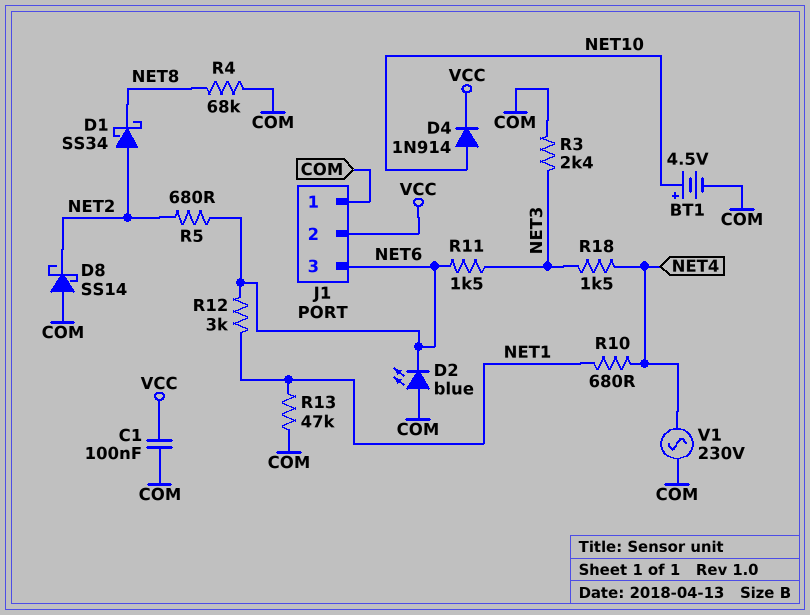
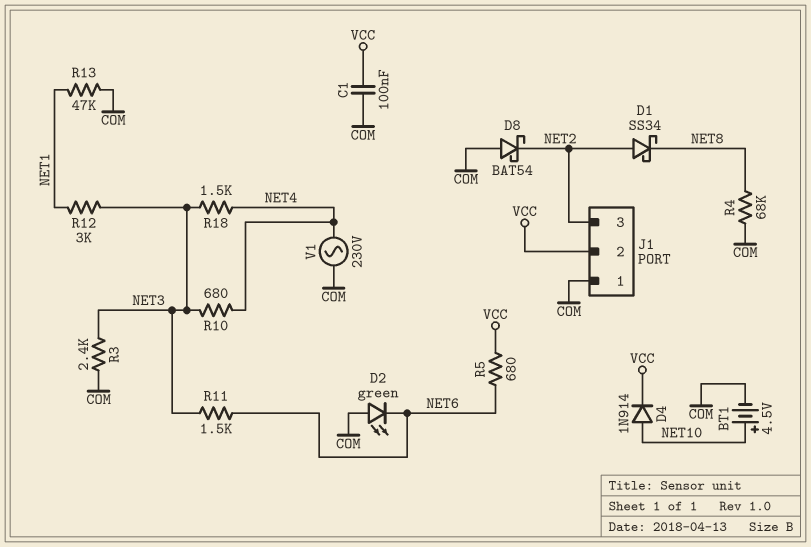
D2: LED blue (A COM, K NET6) -> LED green (A COM, K NET6)
D8: schottky SS14 (A COM, K NET2) -> schottky BAT54 (A COM, K NET2)
J1 pin 3: NET6 -> NET2
R5: 680 (NET2, NET6) -> 680 (NET6, VCC)
R10: 680 (NET1, NET4) -> 680 (NET3, NET4)
R12: 3k (NET1, NET6) -> 3k (NET1, NET3)

